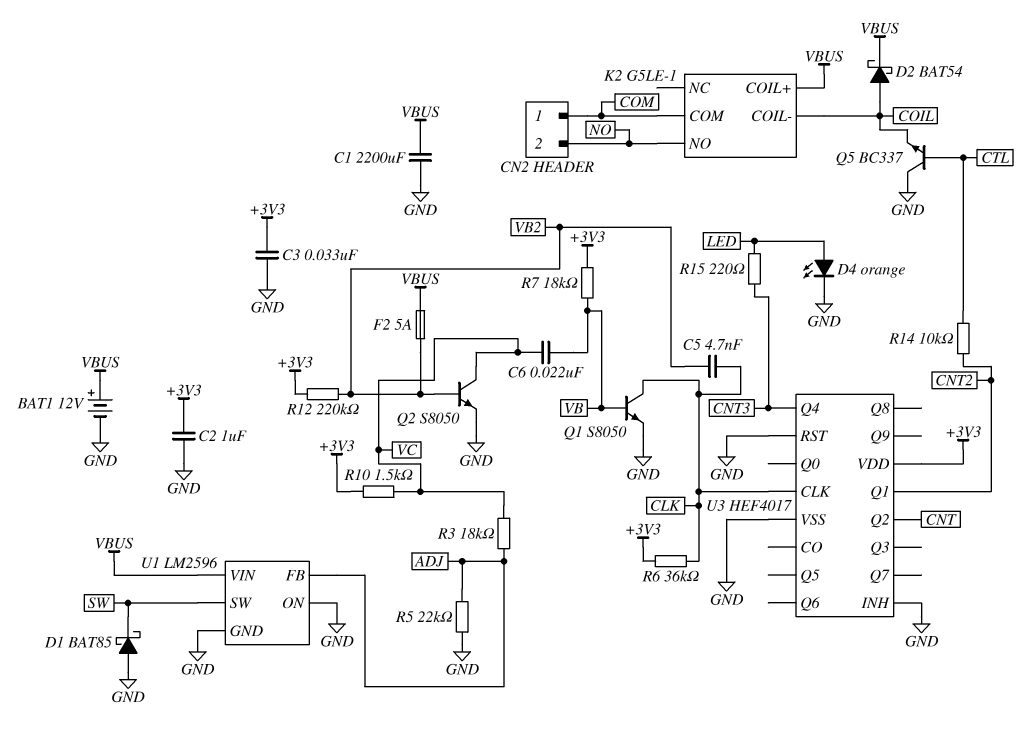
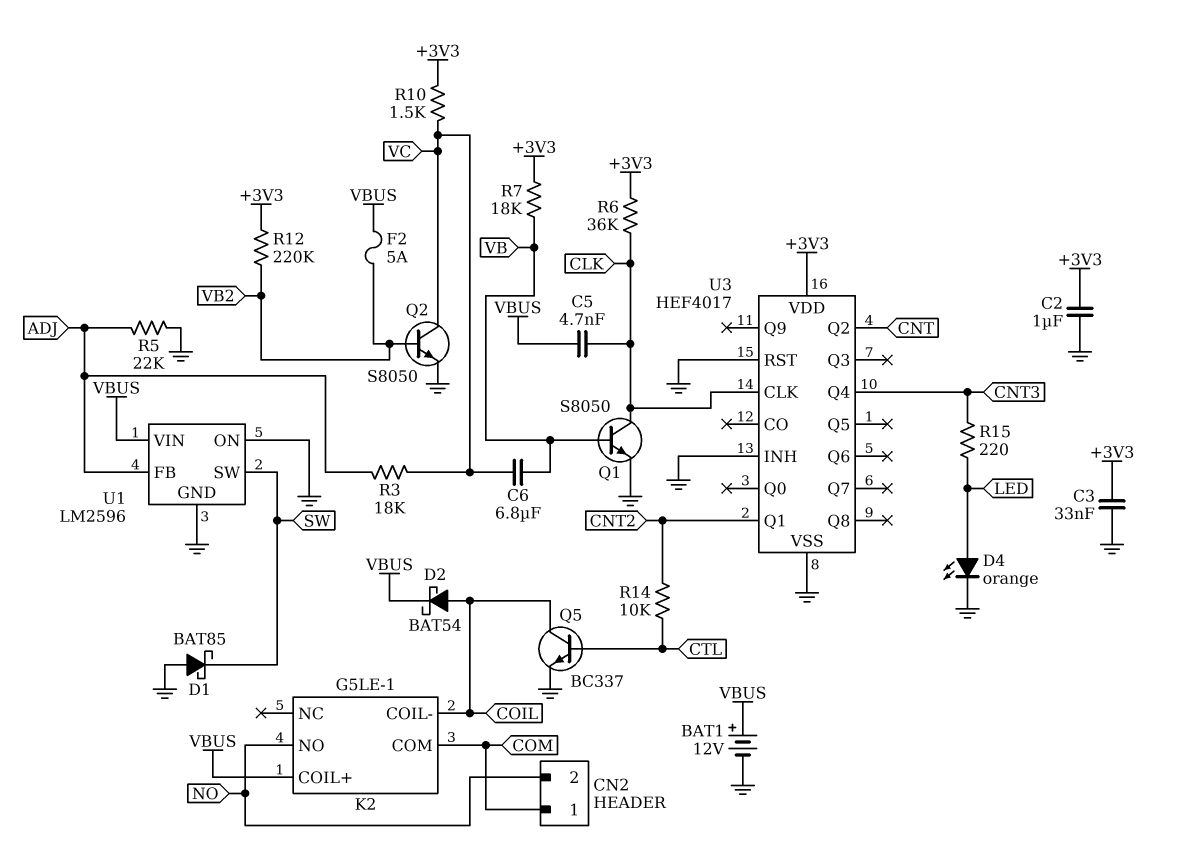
C1: 2200uF (GND, VBUS) -> none
C5: 4.7nF (CLK, VB2) -> 4.7nF (CLK, VBUS)
C6: 22nF (VB, VC) -> 6.8uF (VB, VC)
Q5: NPN BC337 (B CTL, C GND, E COIL) -> NPN BC337 (B CTL, C COIL, E GND)

